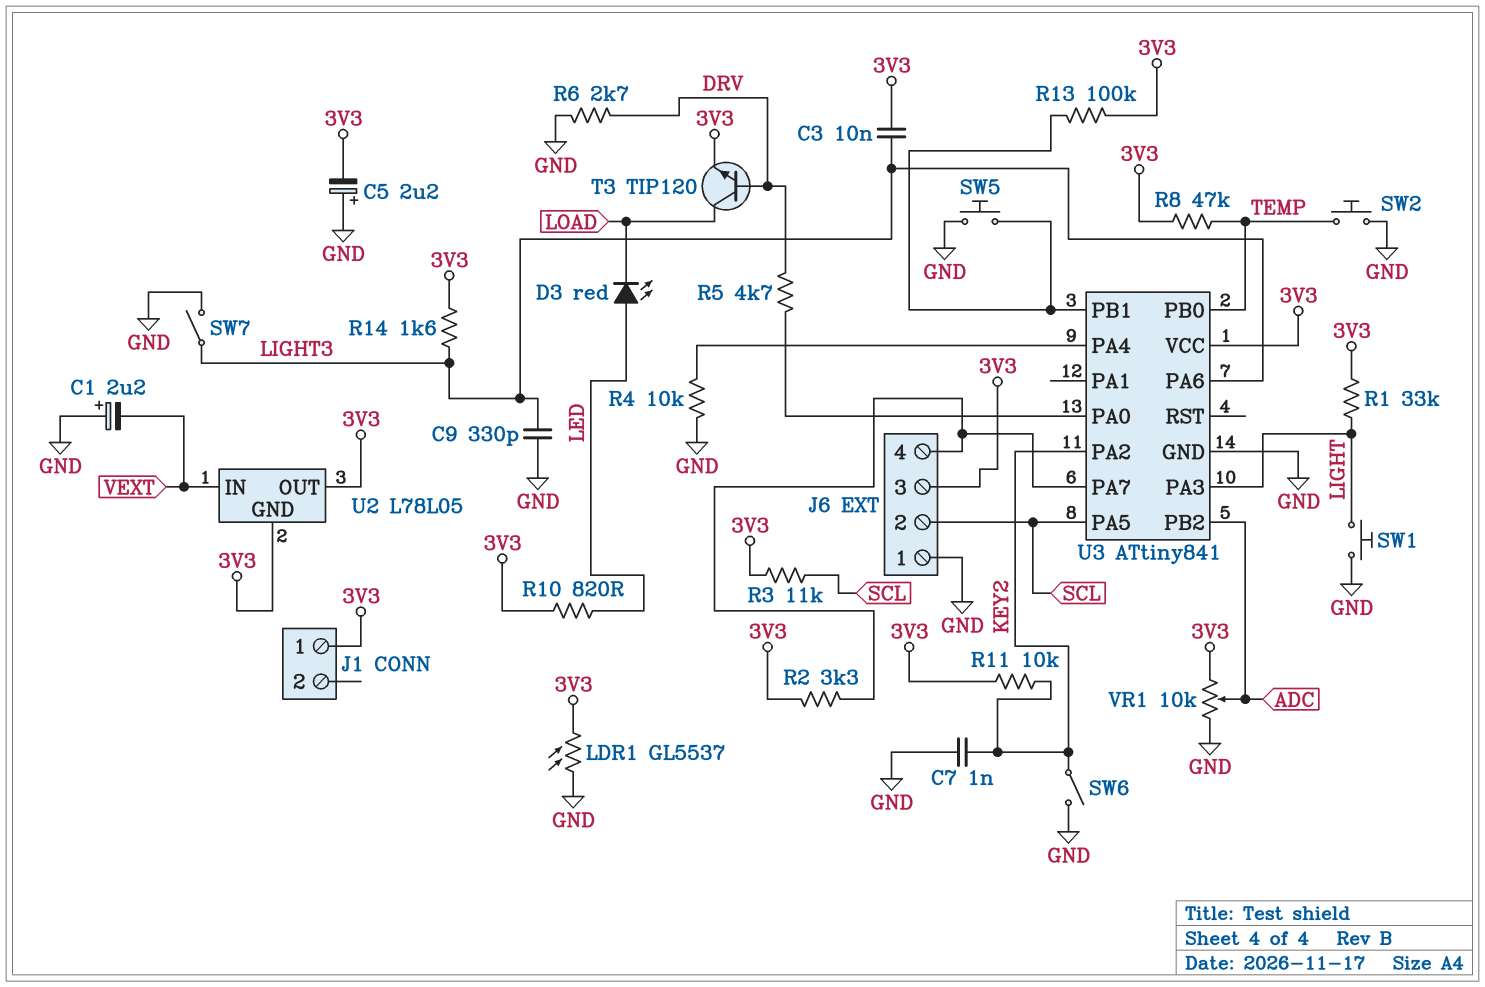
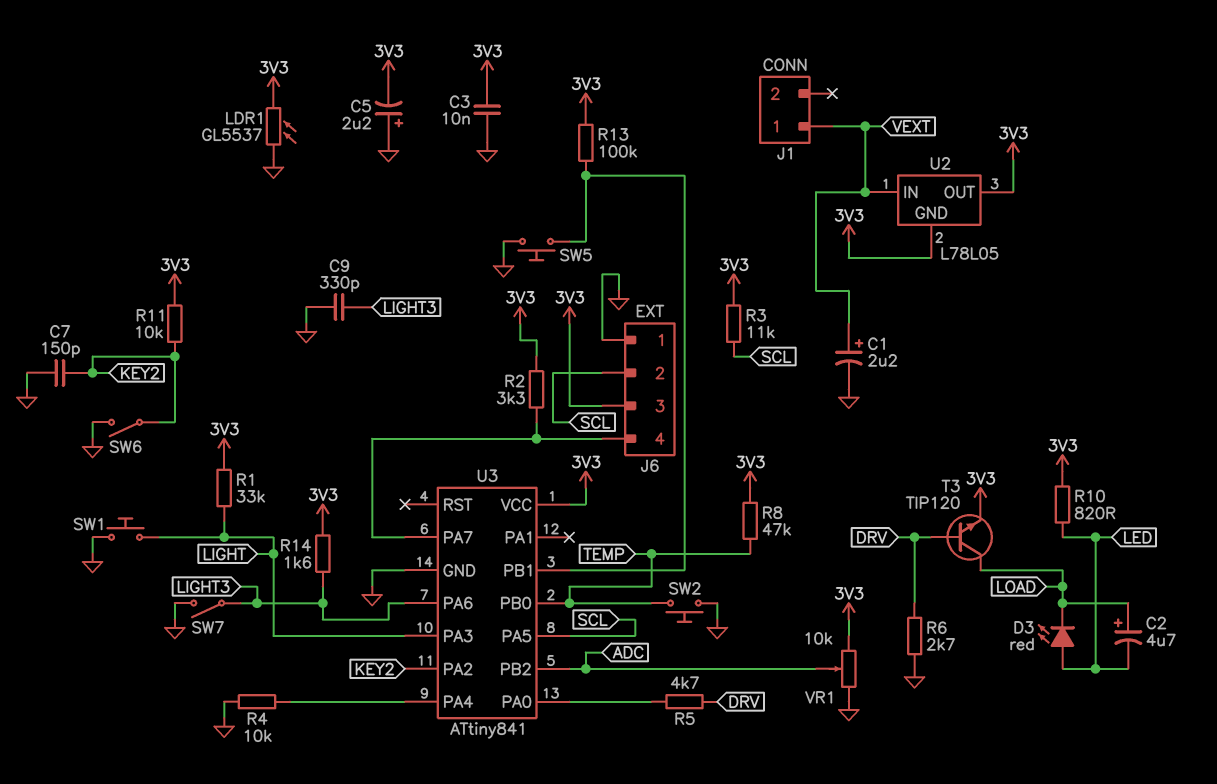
C1: 2.2uF (plus GND, minus VEXT) -> 2.2uF (plus VEXT, minus GND)
C2: none -> 4.7uF (plus LOAD, minus LED)
C3: 10nF (3V3, LIGHT3) -> 10nF (3V3, GND)
C7: 1nF (GND, KEY2) -> 150pF (GND, KEY2)
J1 pin 1: 3V3 -> VEXT

